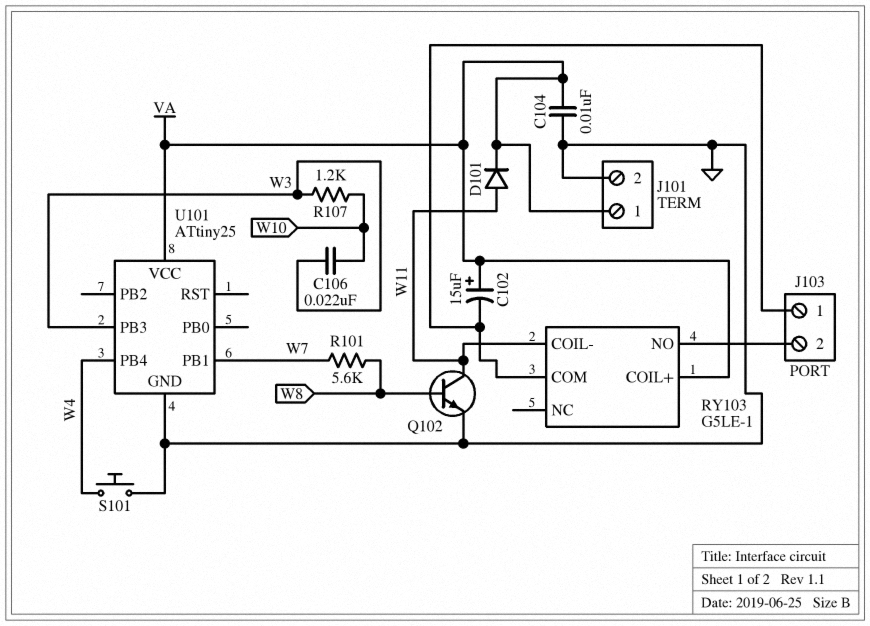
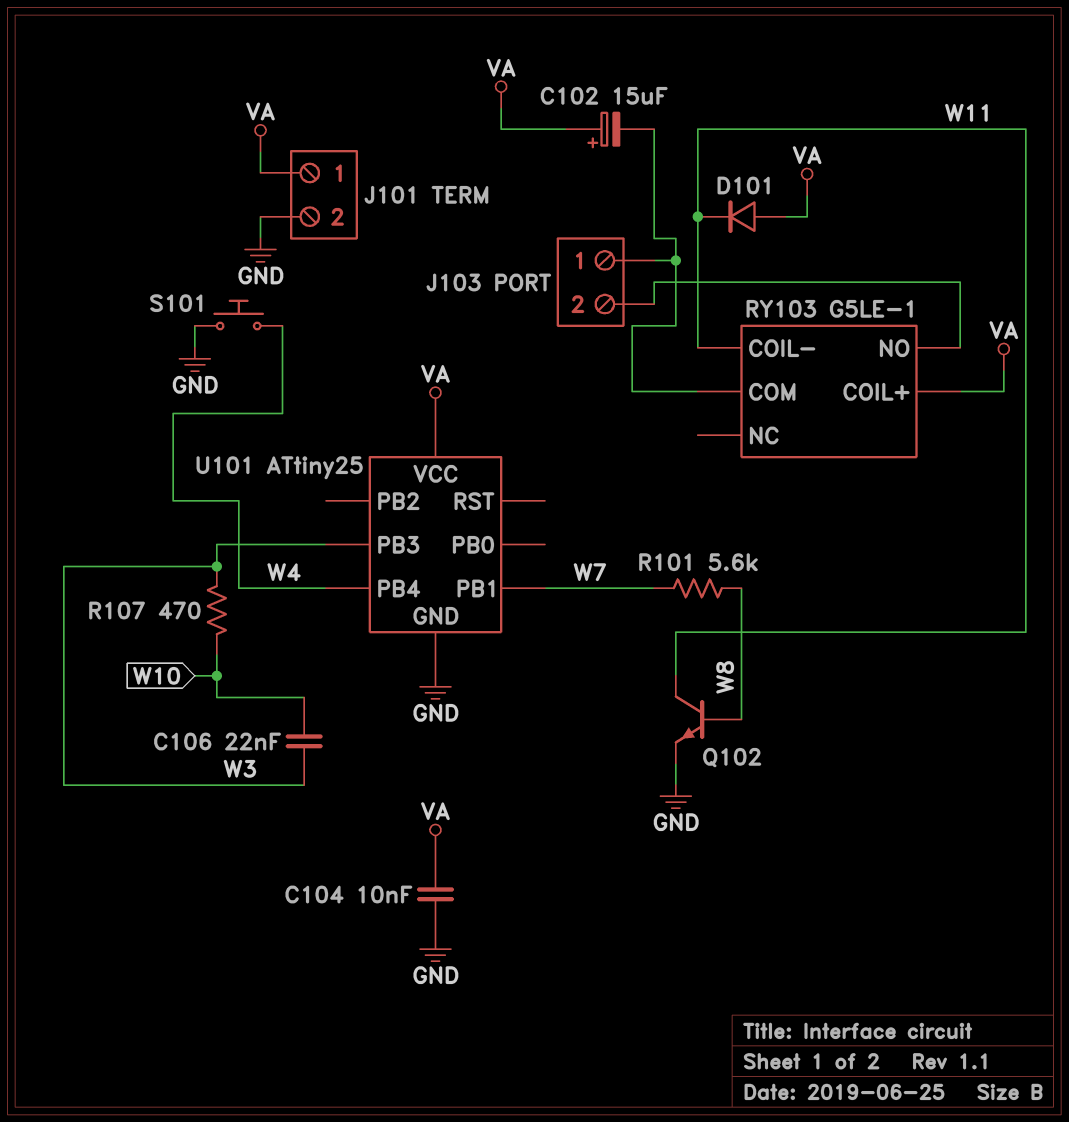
D101: diode (A W11, K VA) -> diode (A VA, K W11)
R107: 1.2k (W3, W10) -> 470 (W3, W10)

